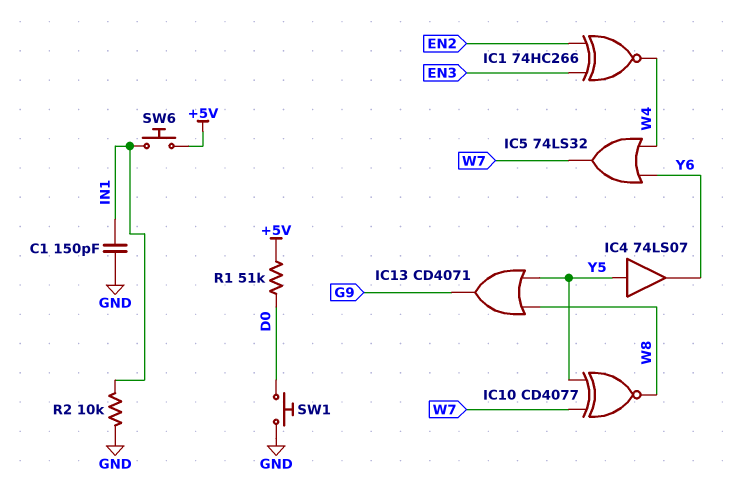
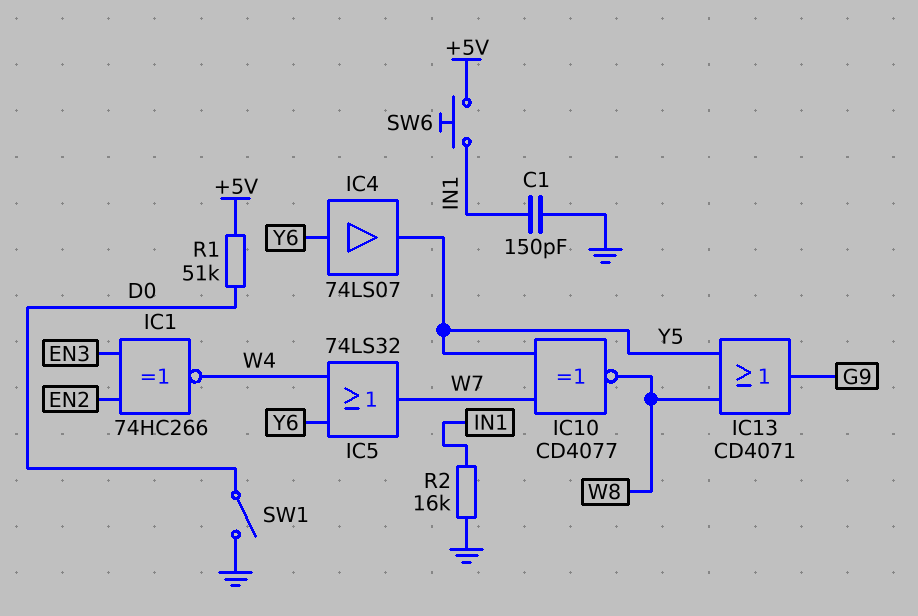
IC4: buffer 74LS07 (in Y5, out Y6) -> buffer 74LS07 (in Y6, out Y5)
R2: 10k (GND, IN1) -> 16k (GND, IN1)
SW1: button (D0, GND) -> switch (D0, GND)

